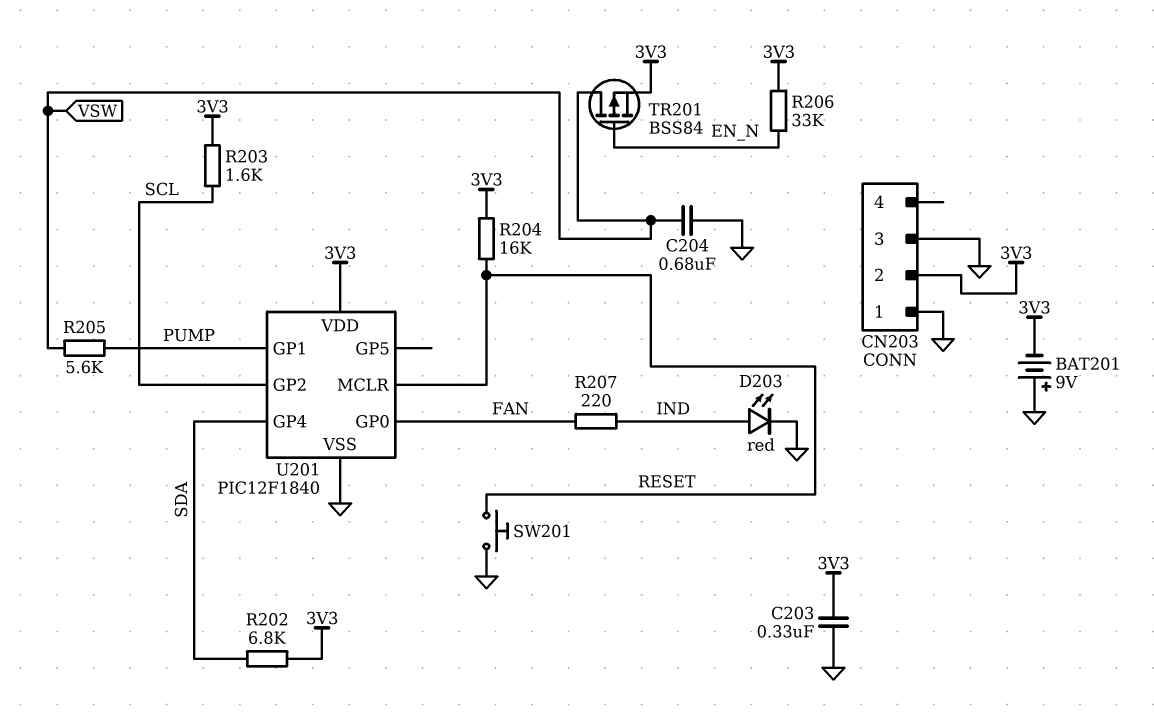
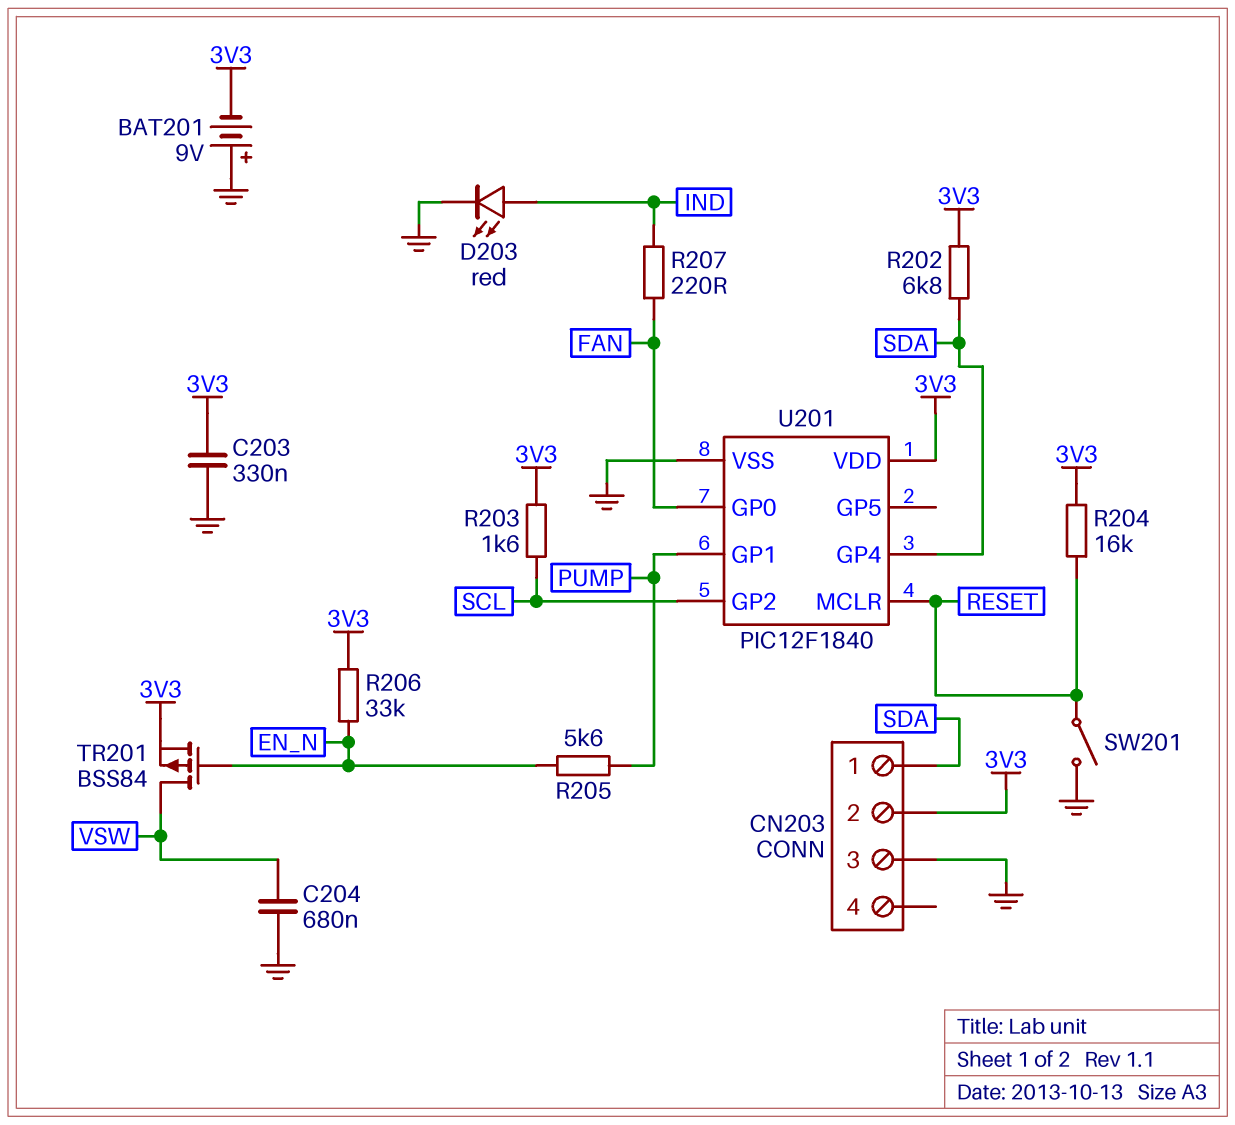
CN203 pin 1: GND -> SDA
R205: 5.6k (PUMP, VSW) -> 5.6k (EN_N, PUMP)
SW201: button (GND, RESET) -> switch (GND, RESET)

